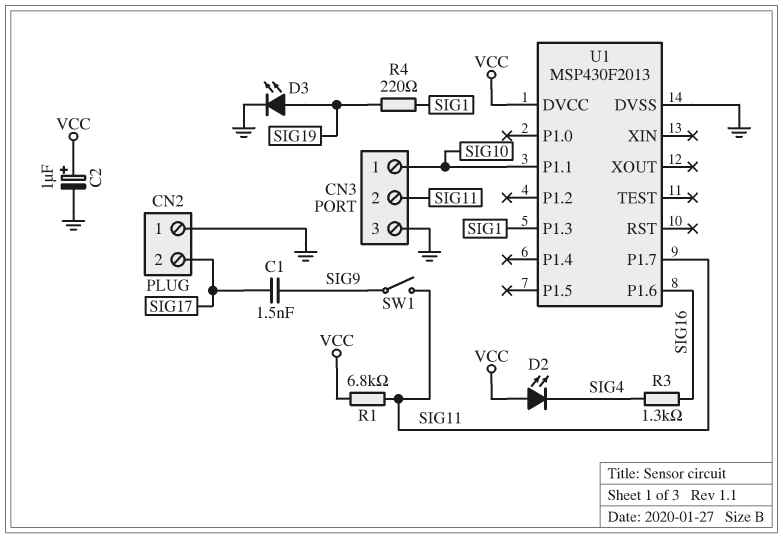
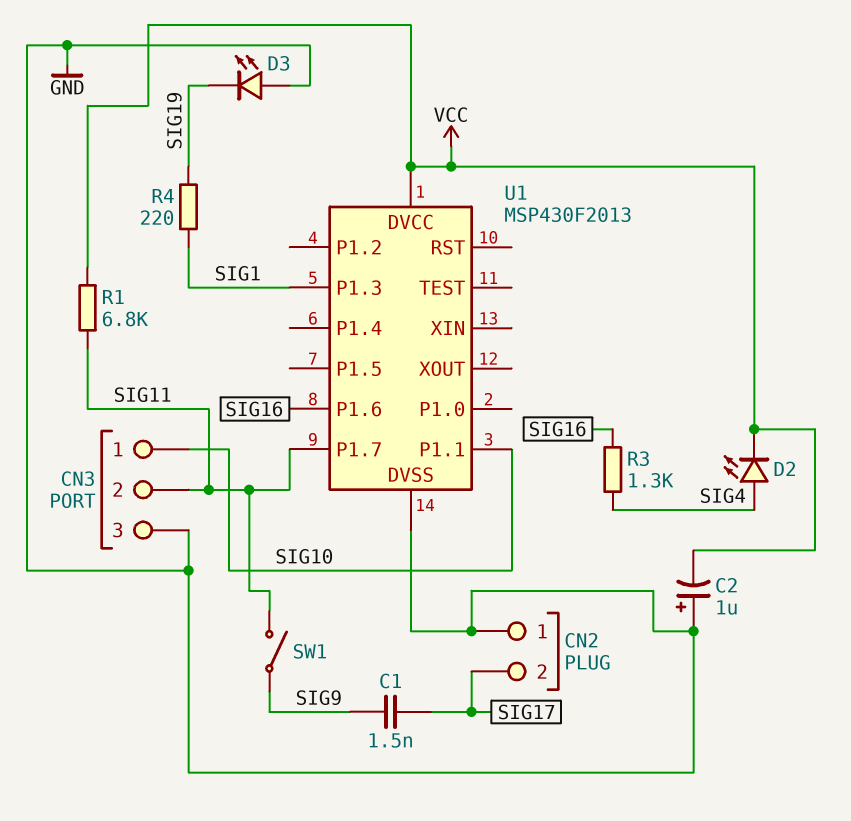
C2: 1uF (plus VCC, minus GND) -> 1uF (plus GND, minus VCC)
D2: LED (A VCC, K SIG4) -> LED (A SIG4, K VCC)
D3: LED (A SIG19, K GND) -> LED (A GND, K SIG19)

